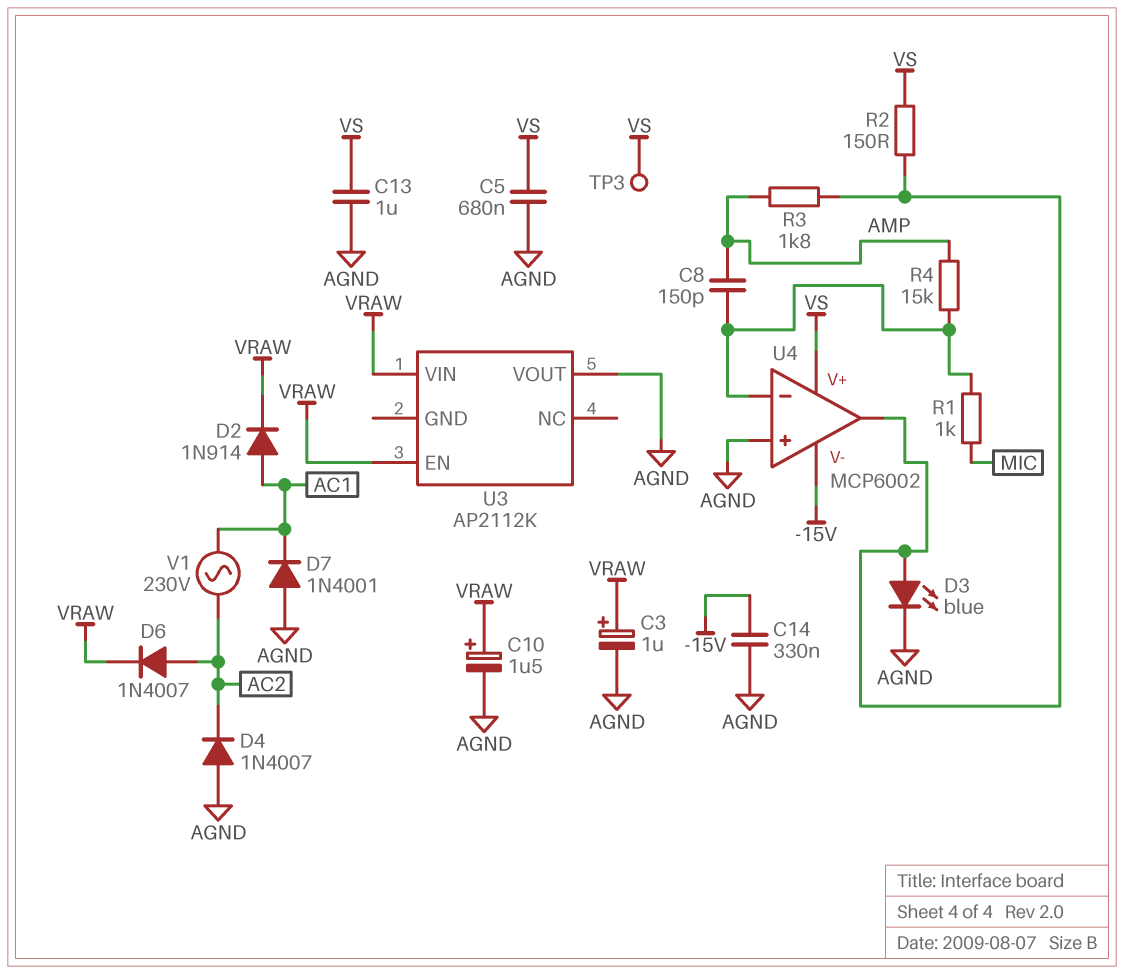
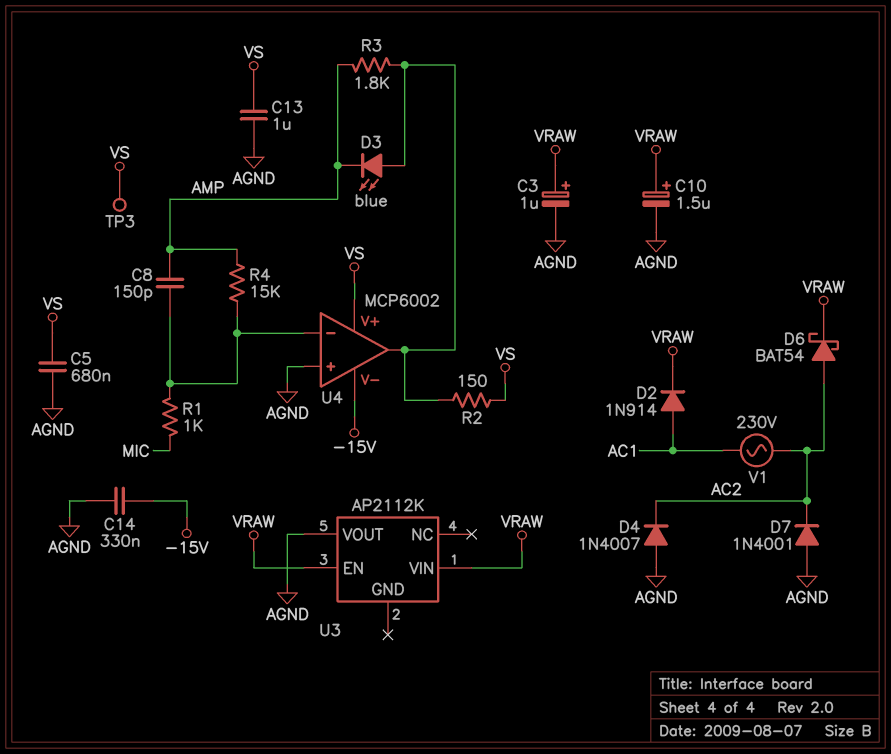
D3: LED blue (A U4/out, K AGND) -> LED blue (A U4/out, K AMP)
D6: diode 1N4007 (A AC2, K VRAW) -> schottky BAT54 (A AC2, K VRAW)
D7: diode 1N4001 (A AGND, K AC1) -> diode 1N4001 (A AGND, K AC2)

